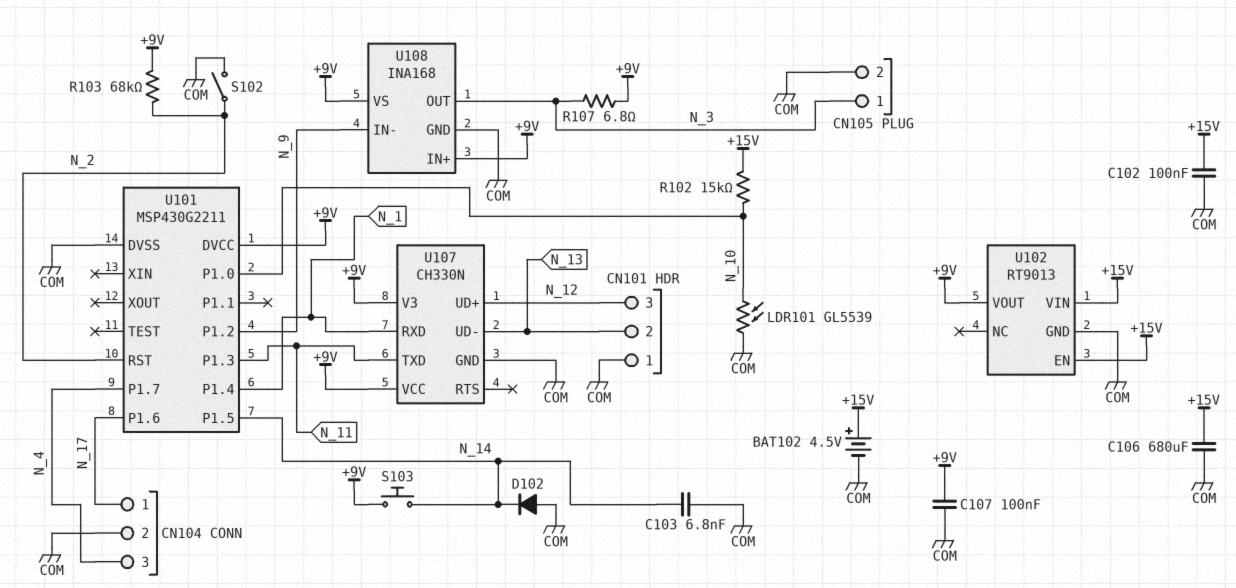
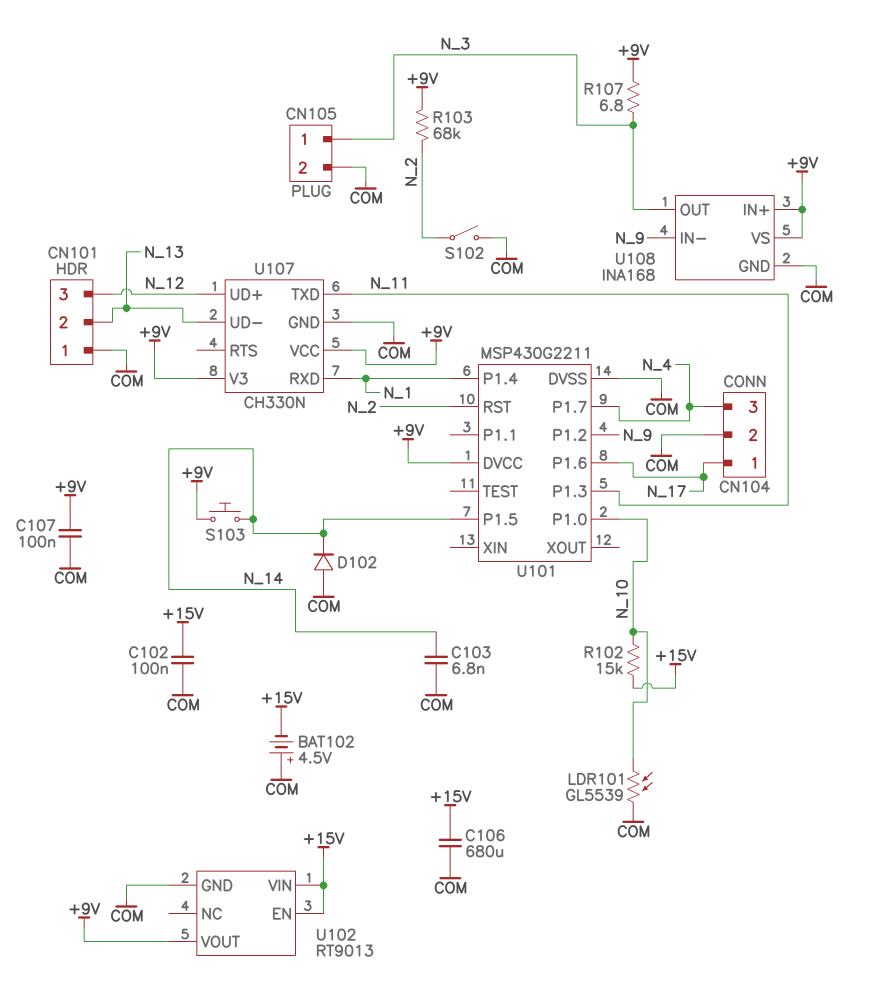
BAT102: 4.5V (plus +15V, minus COM) -> 4.5V (plus COM, minus +15V)

